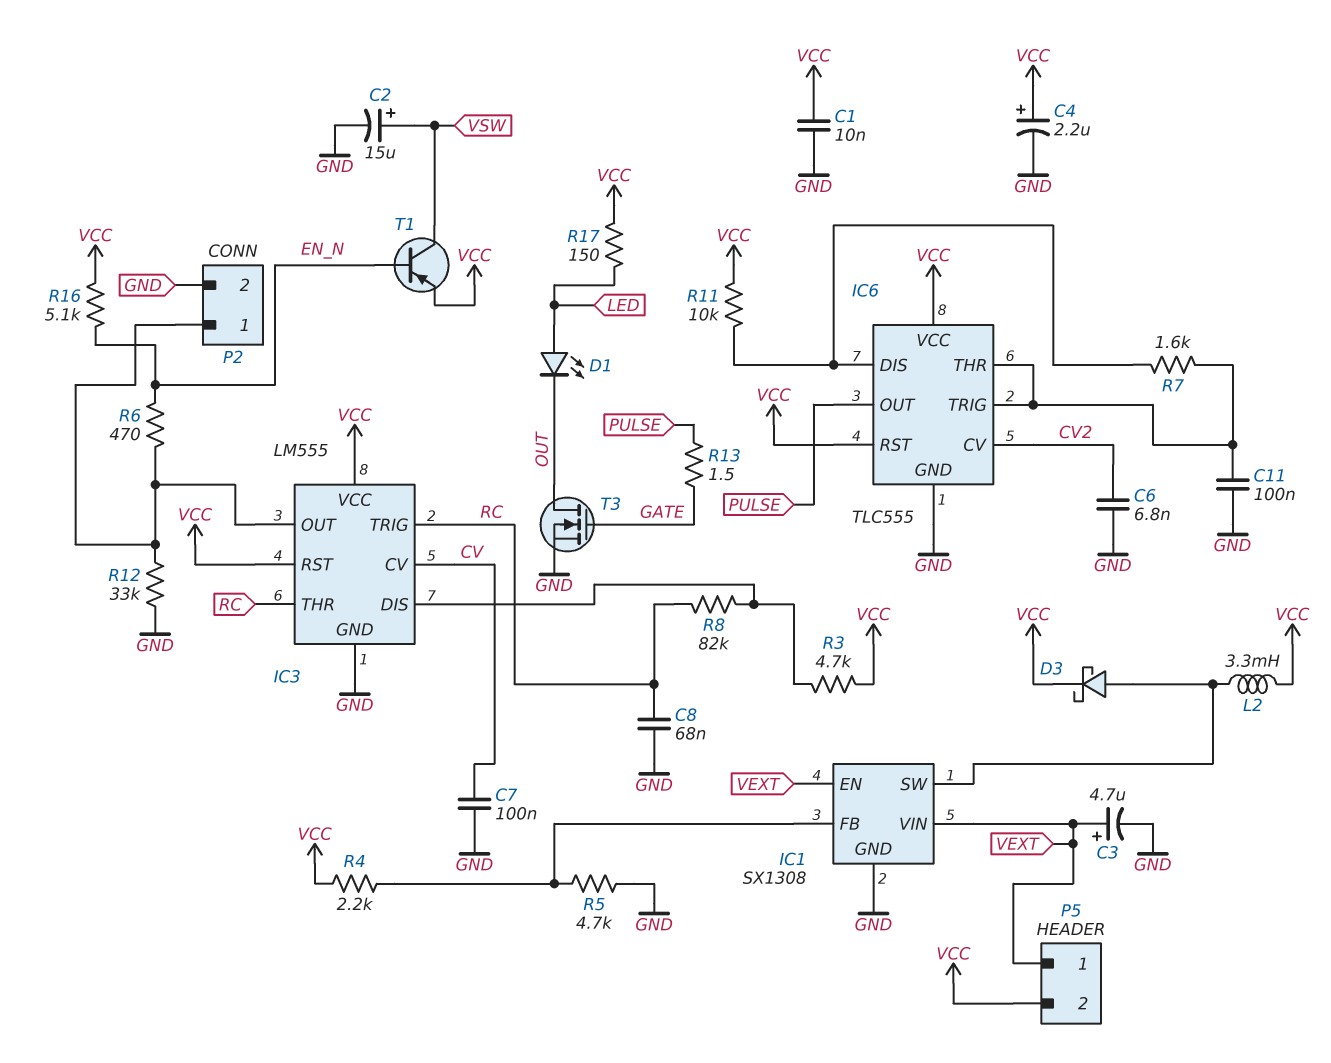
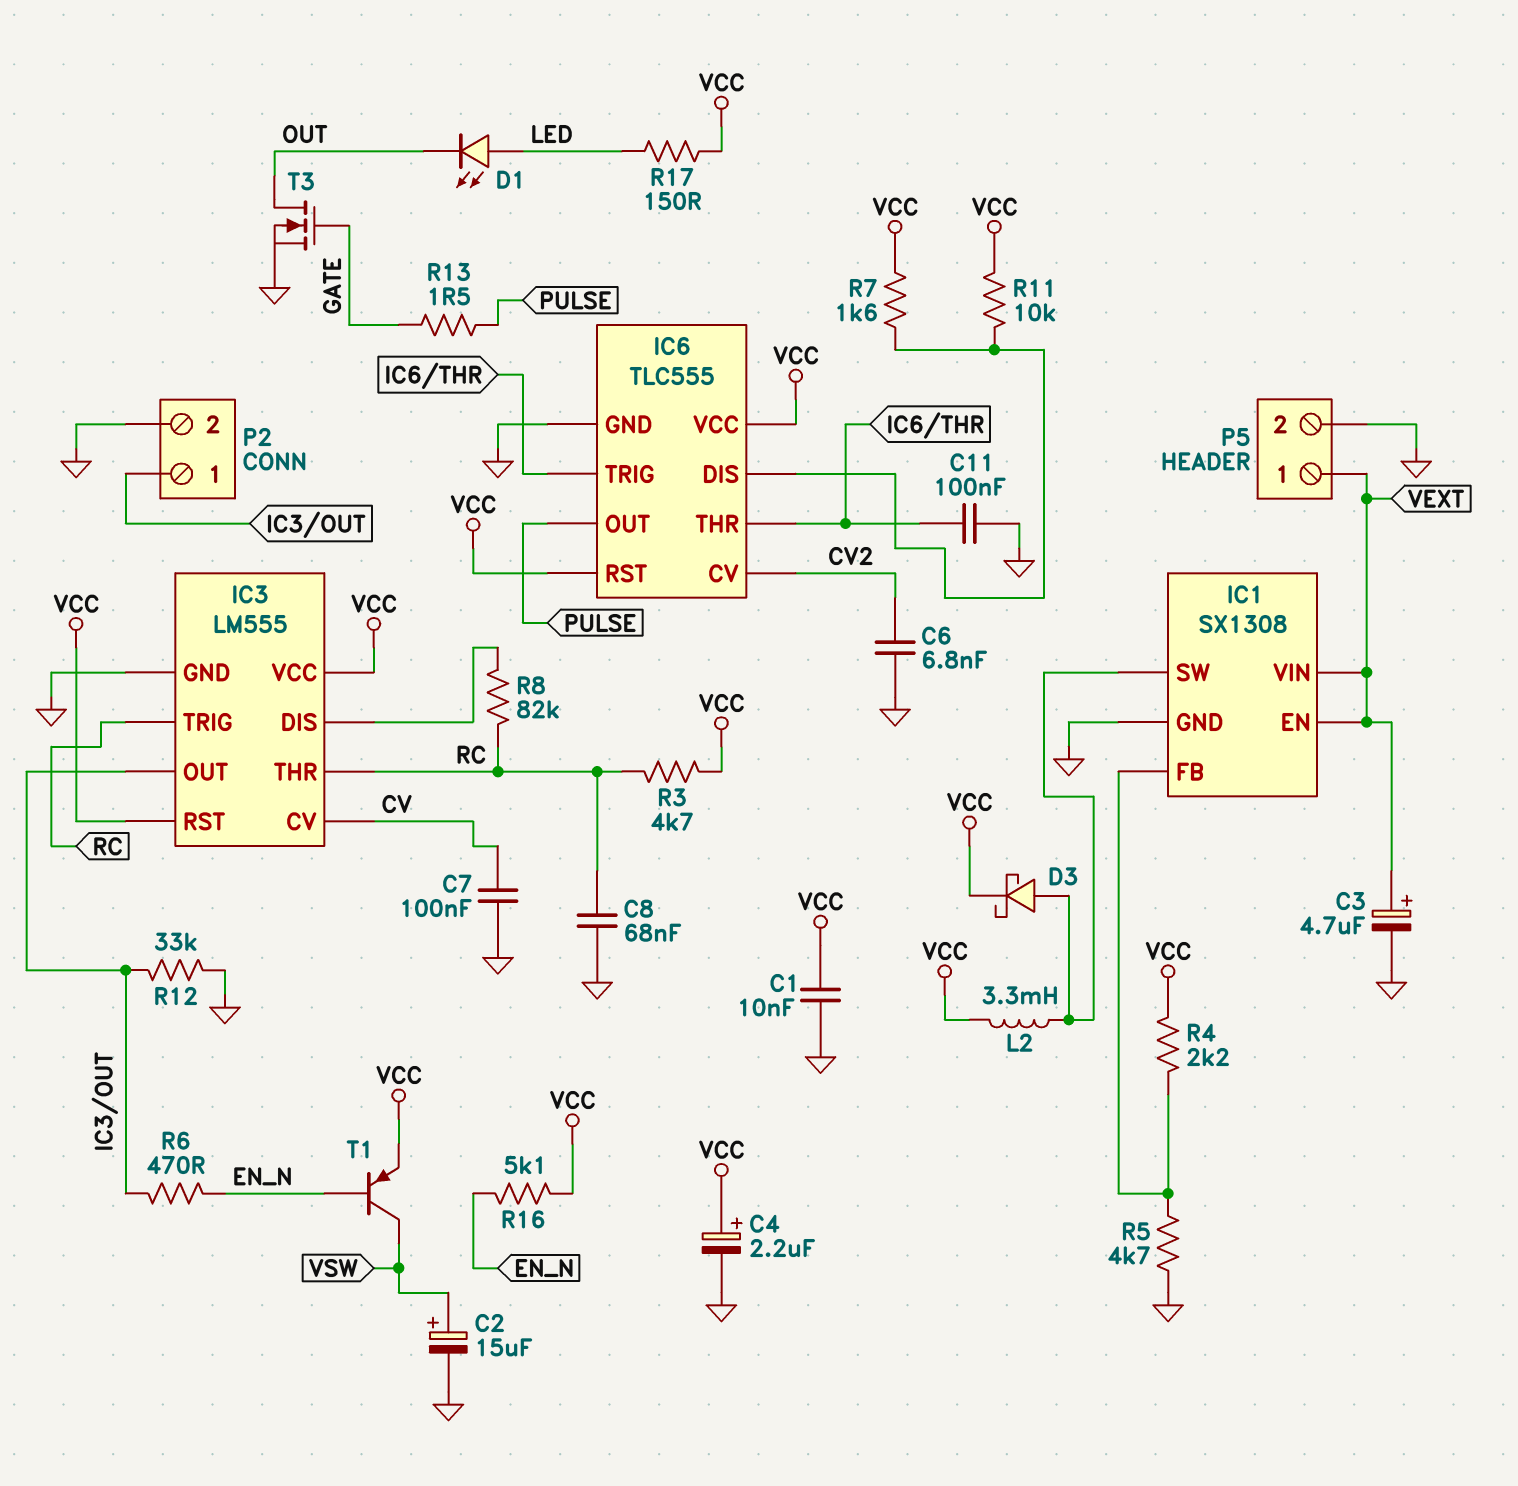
P5 pin 2: VCC -> GND
R3: 4.7k (IC3/DIS, VCC) -> 4.7k (RC, VCC)
R7: 1.6k (IC6/DIS, IC6/THR) -> 1.6k (IC6/DIS, VCC)

